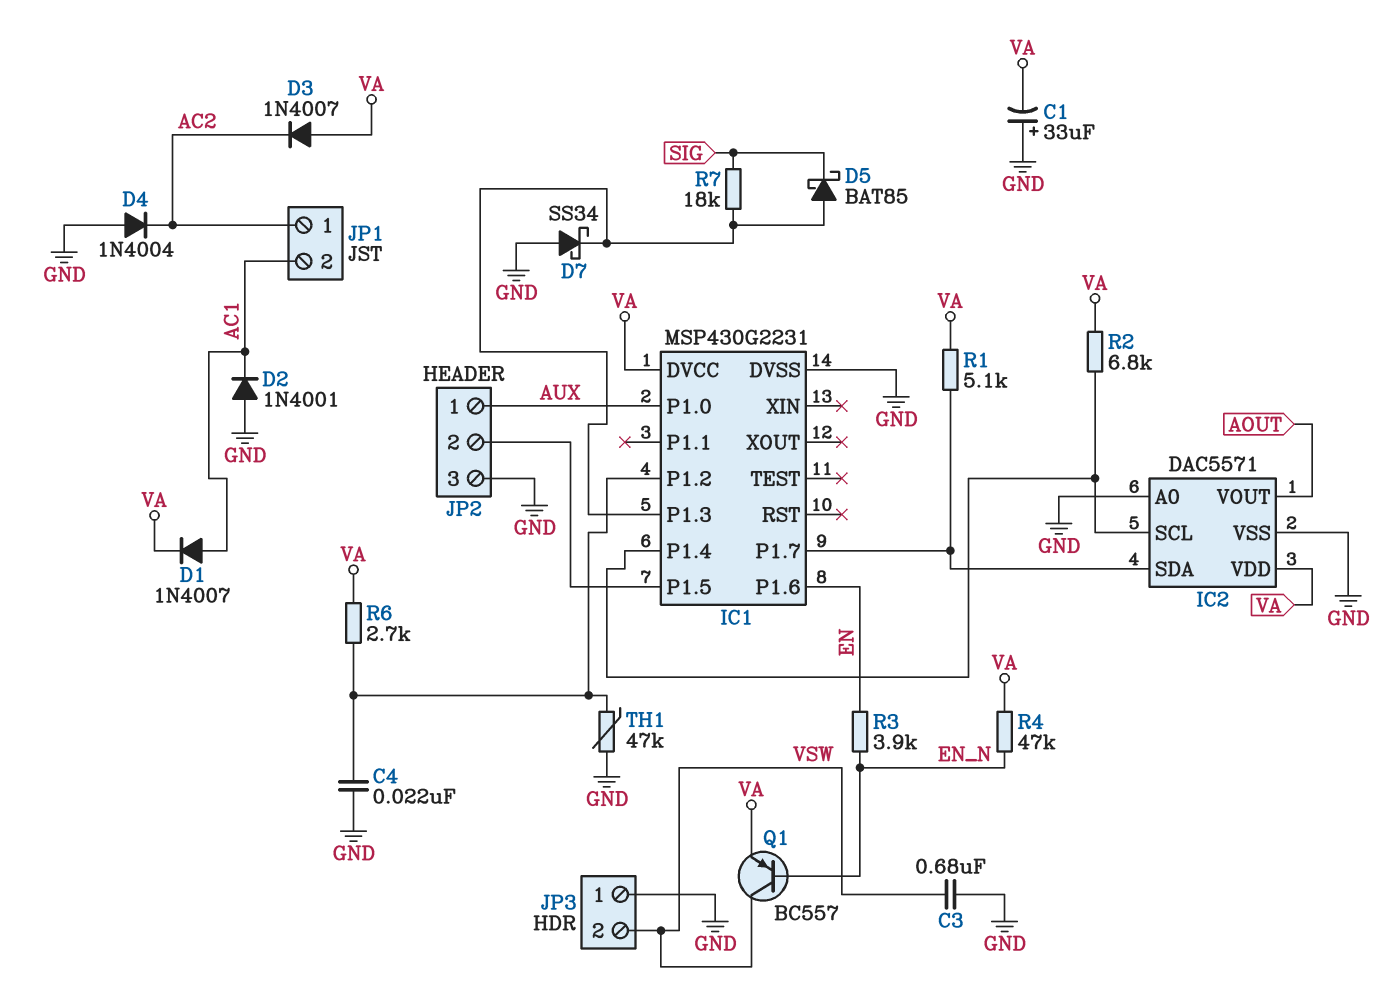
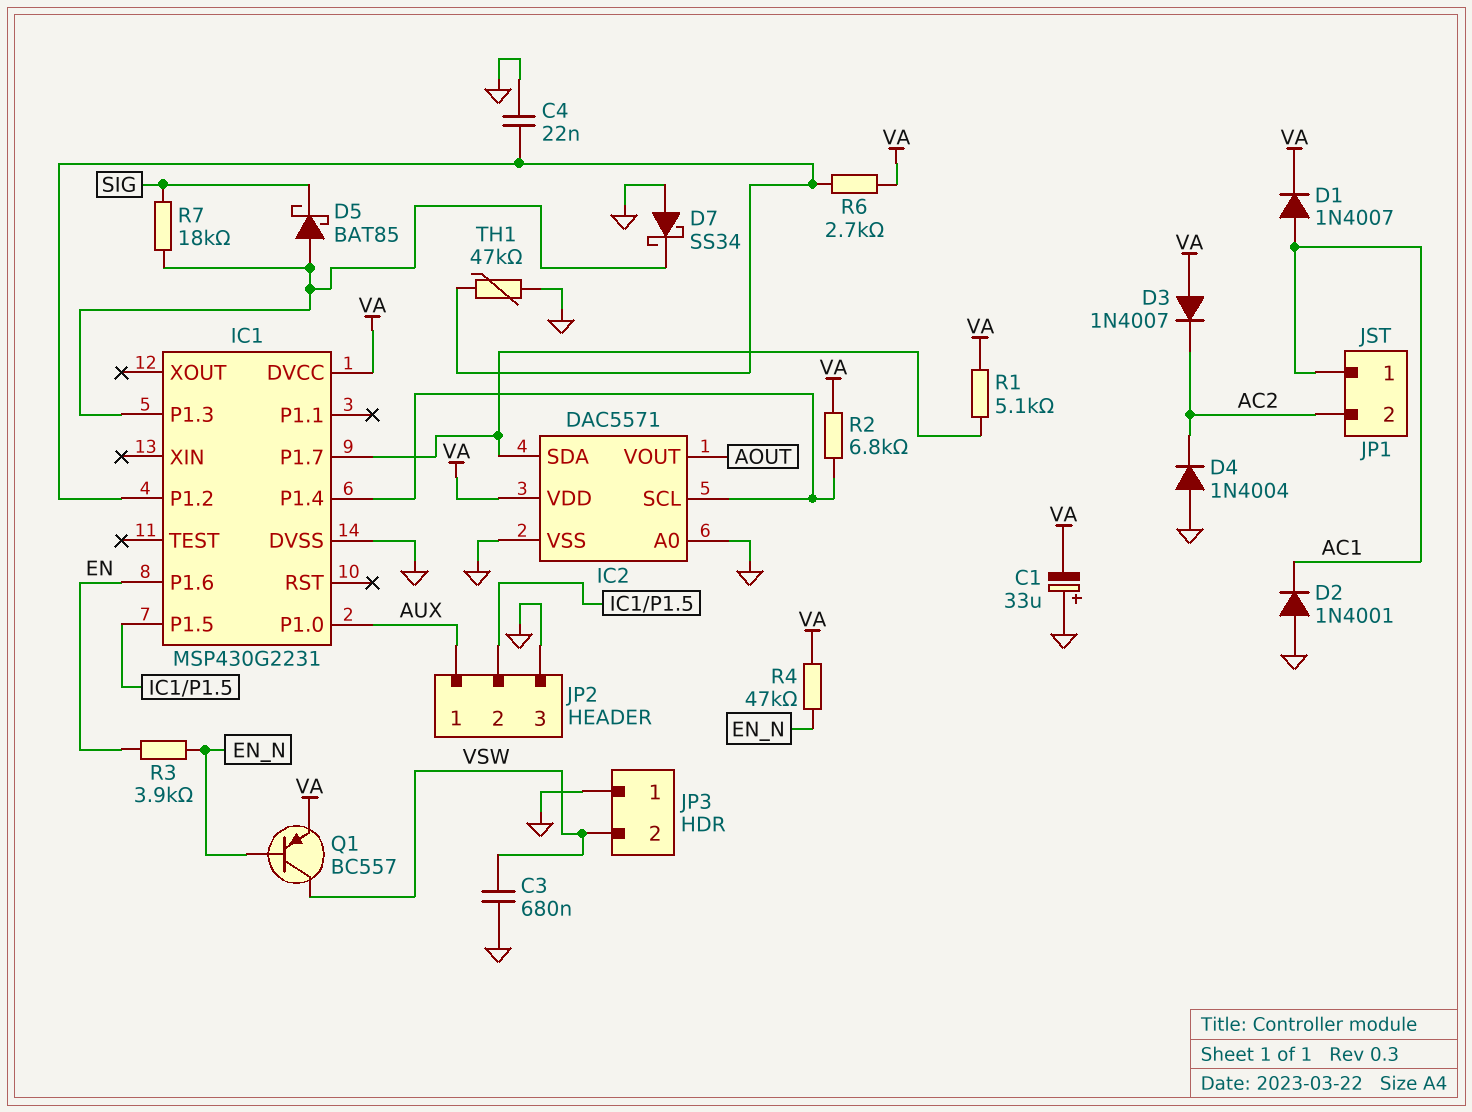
JP1 pin 1: AC2 -> AC1
JP1 pin 2: AC1 -> AC2

